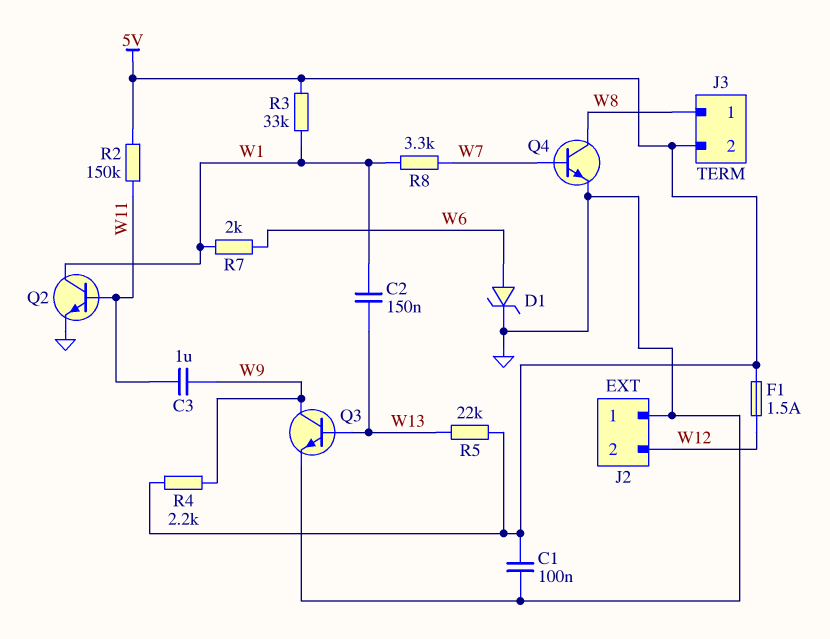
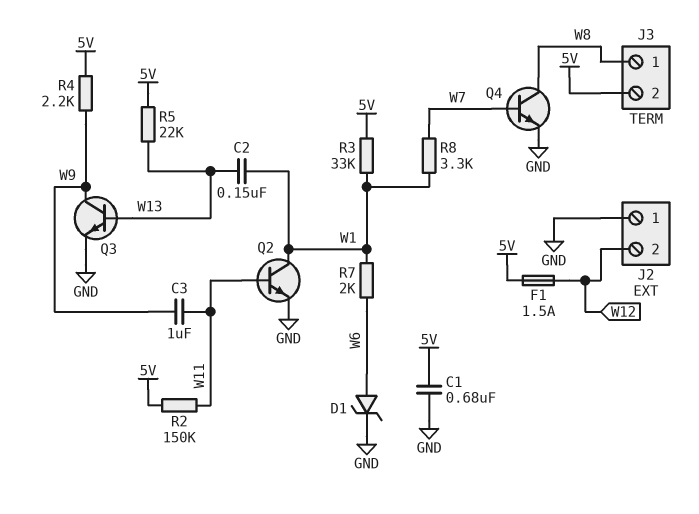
C1: 100nF (5V, GND) -> 680nF (5V, GND)

